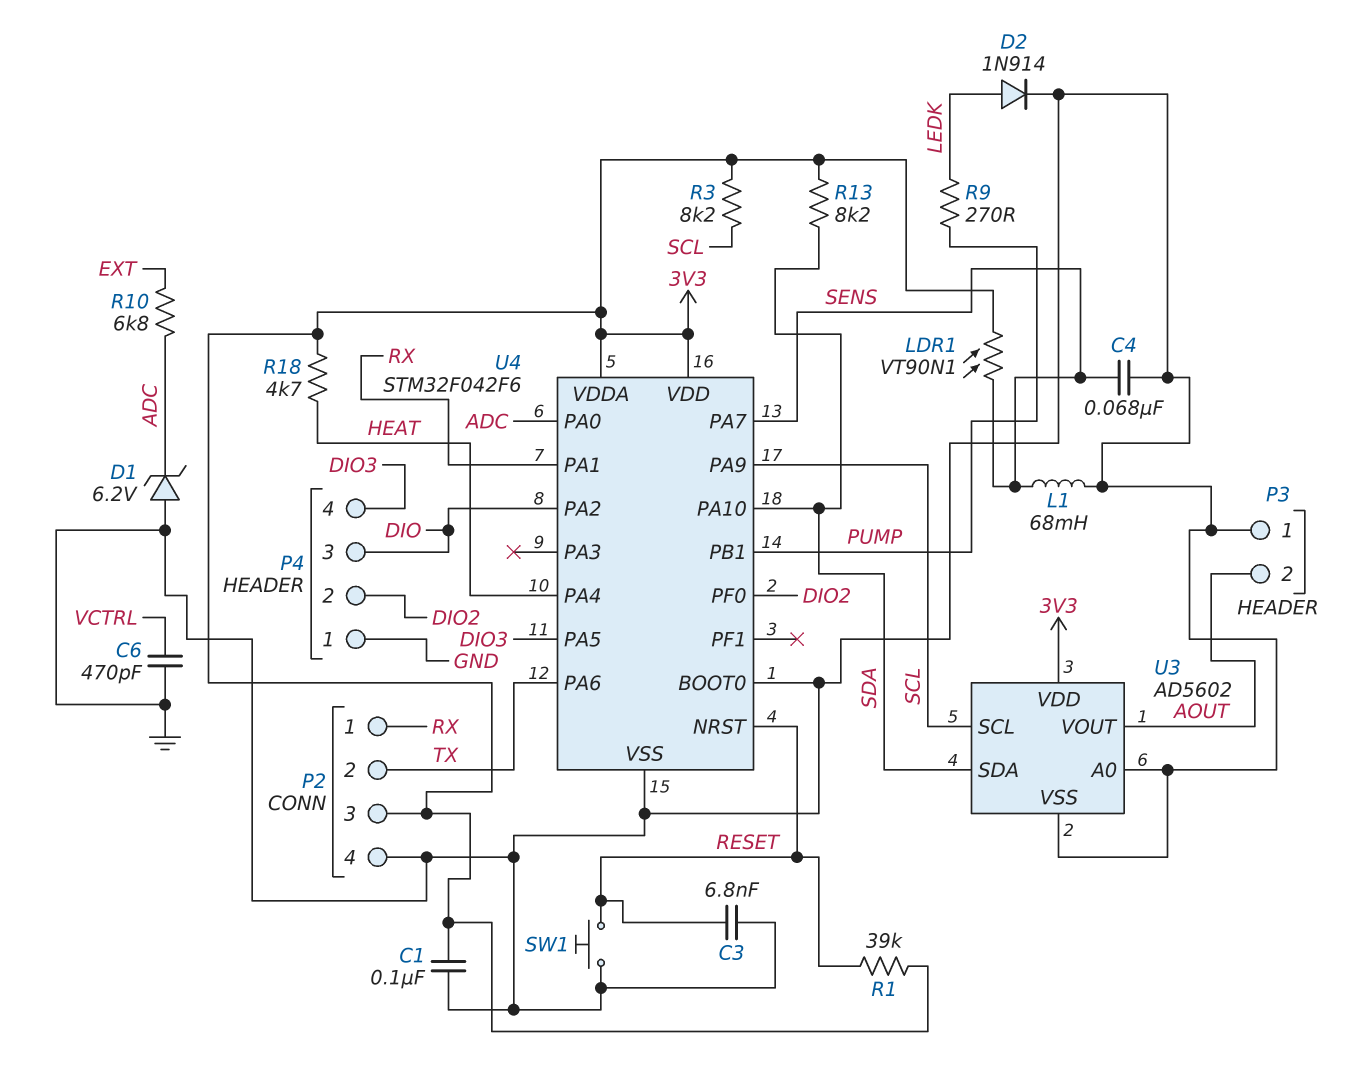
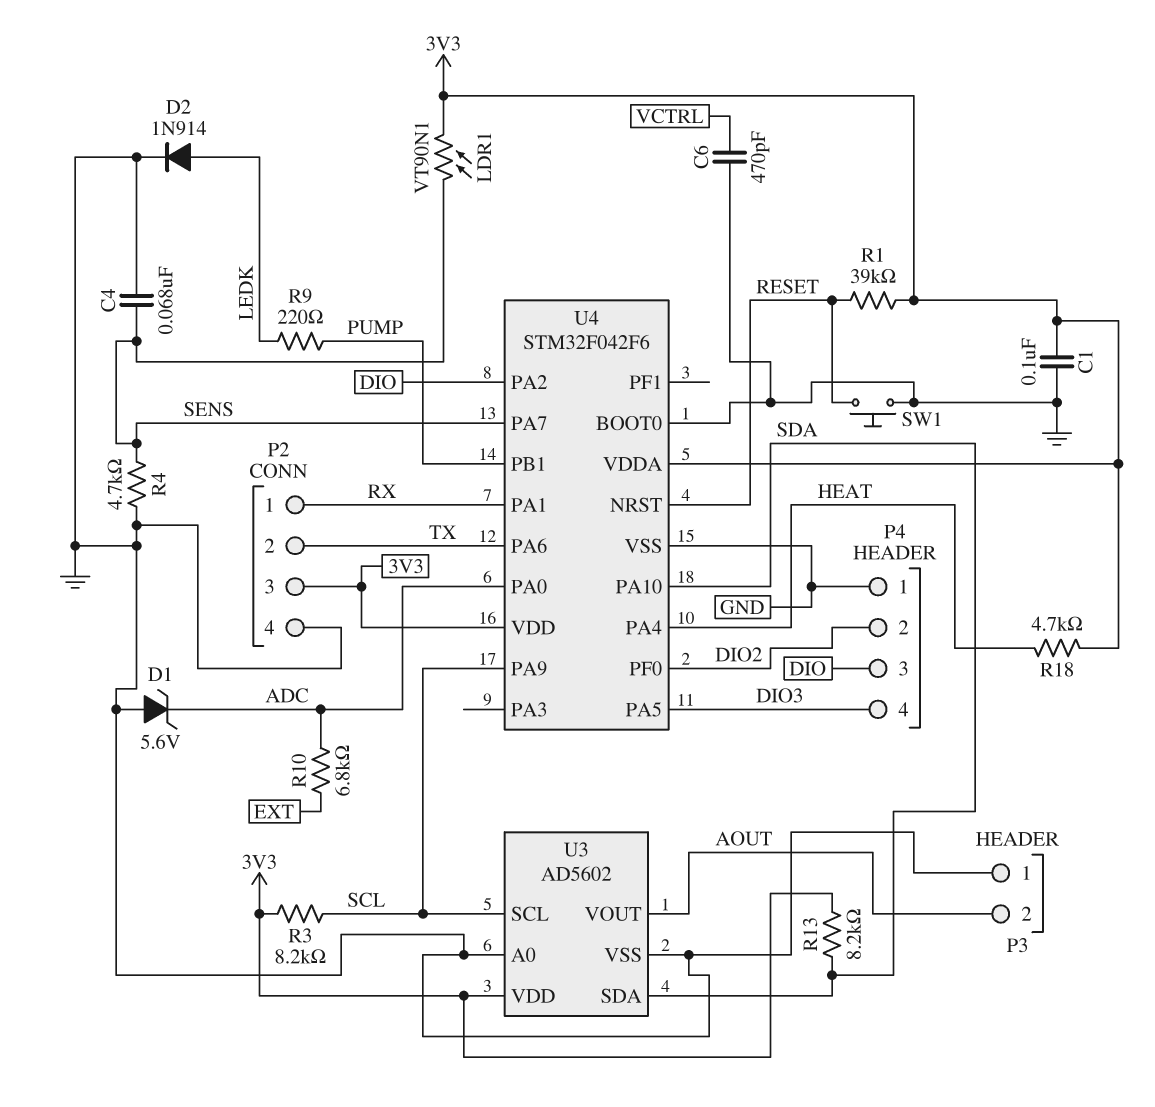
C3: 6.8nF (GND, RESET) -> none
D1: zener 6.2V (A GND, K ADC) -> zener 5.6V (A GND, K ADC)
L1: 68mH (GND, SENS) -> none
R4: none -> 4.7k (GND, SENS)
R9: 270 (LEDK, PUMP) -> 220 (LEDK, PUMP)

